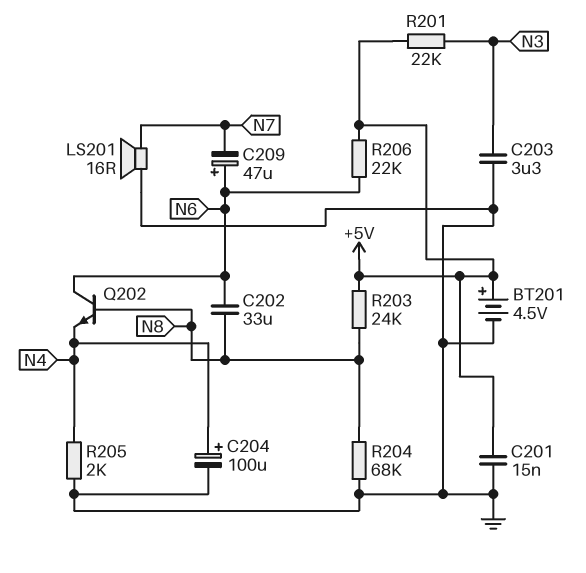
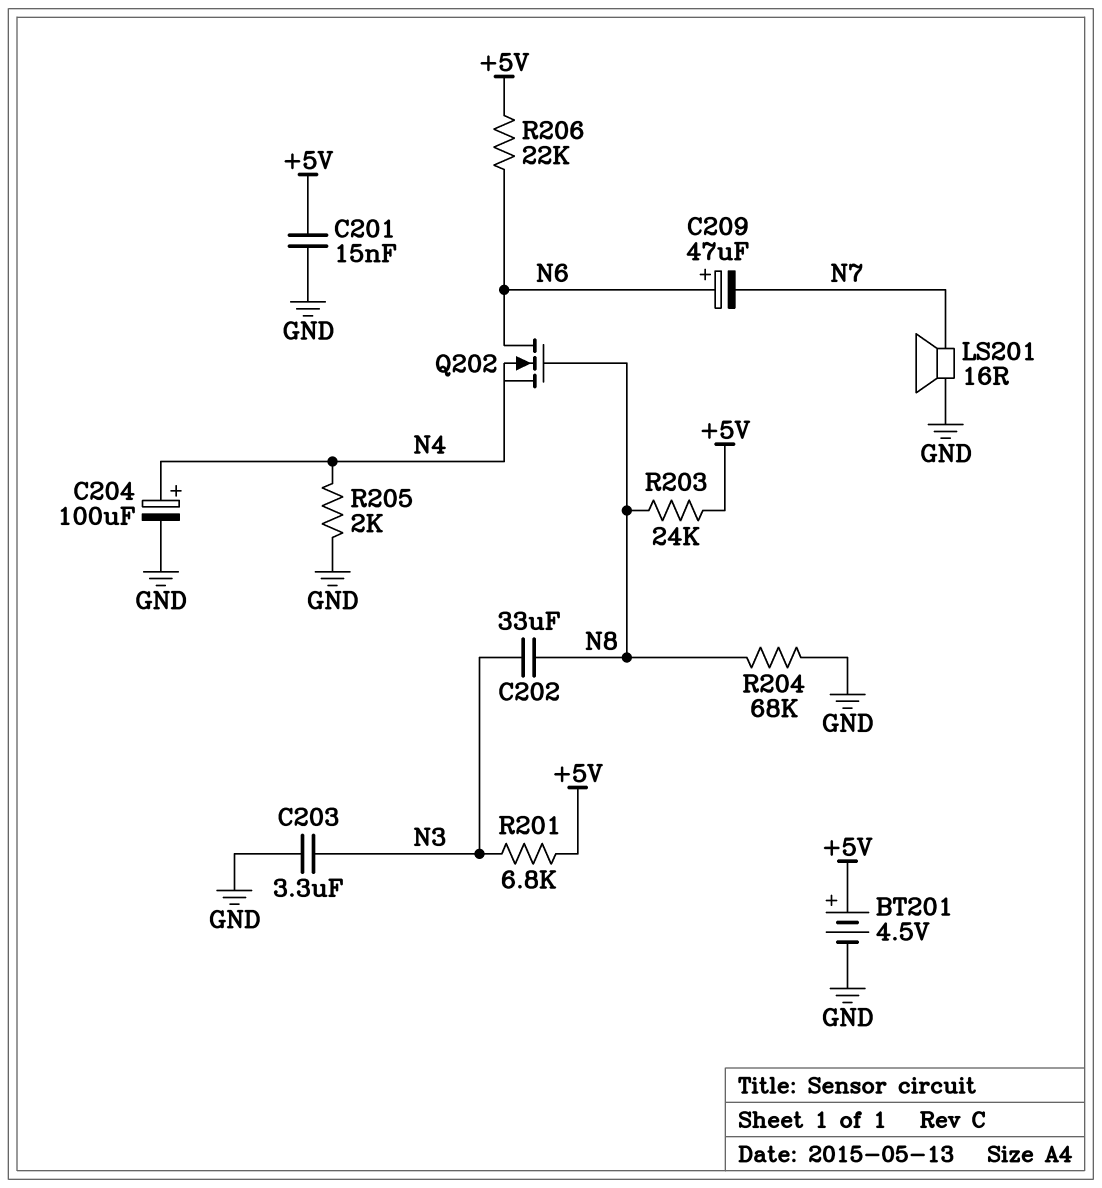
C202: 33uF (N6, N8) -> 33uF (N3, N8)
Q202: NPN (B N8, C N6, E N4) -> NMOS (G N8, D N6, S N4)
R201: 22k (+5V, N3) -> 6.8k (+5V, N3)

